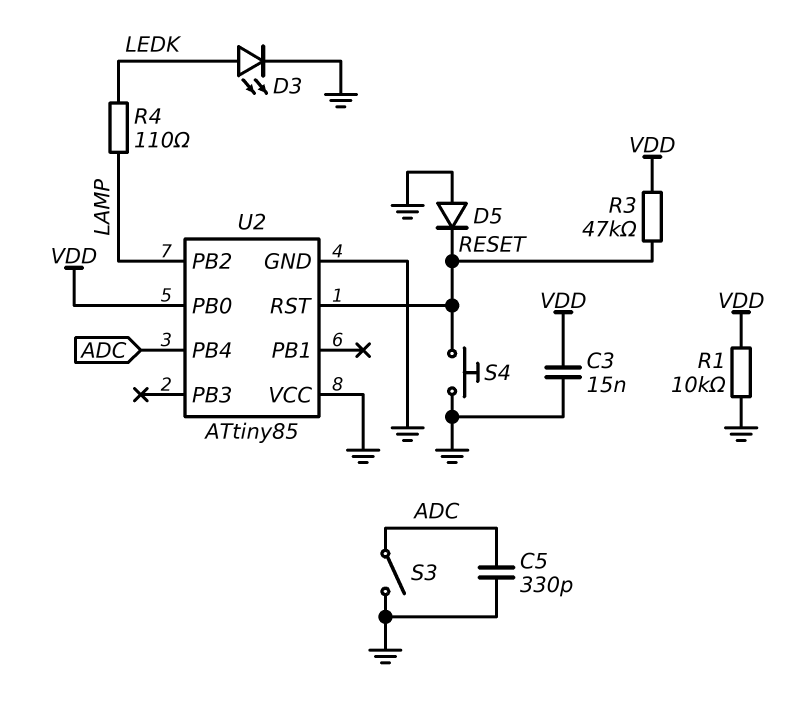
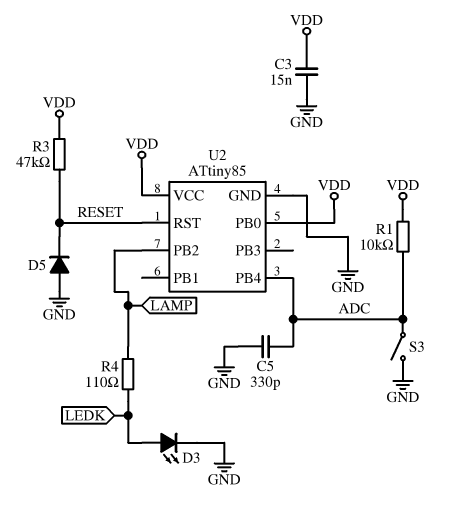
R1: 10k (GND, VDD) -> 10k (ADC, VDD)
S4: button (GND, RESET) -> none
U2 pin VCC: GND -> VDD

